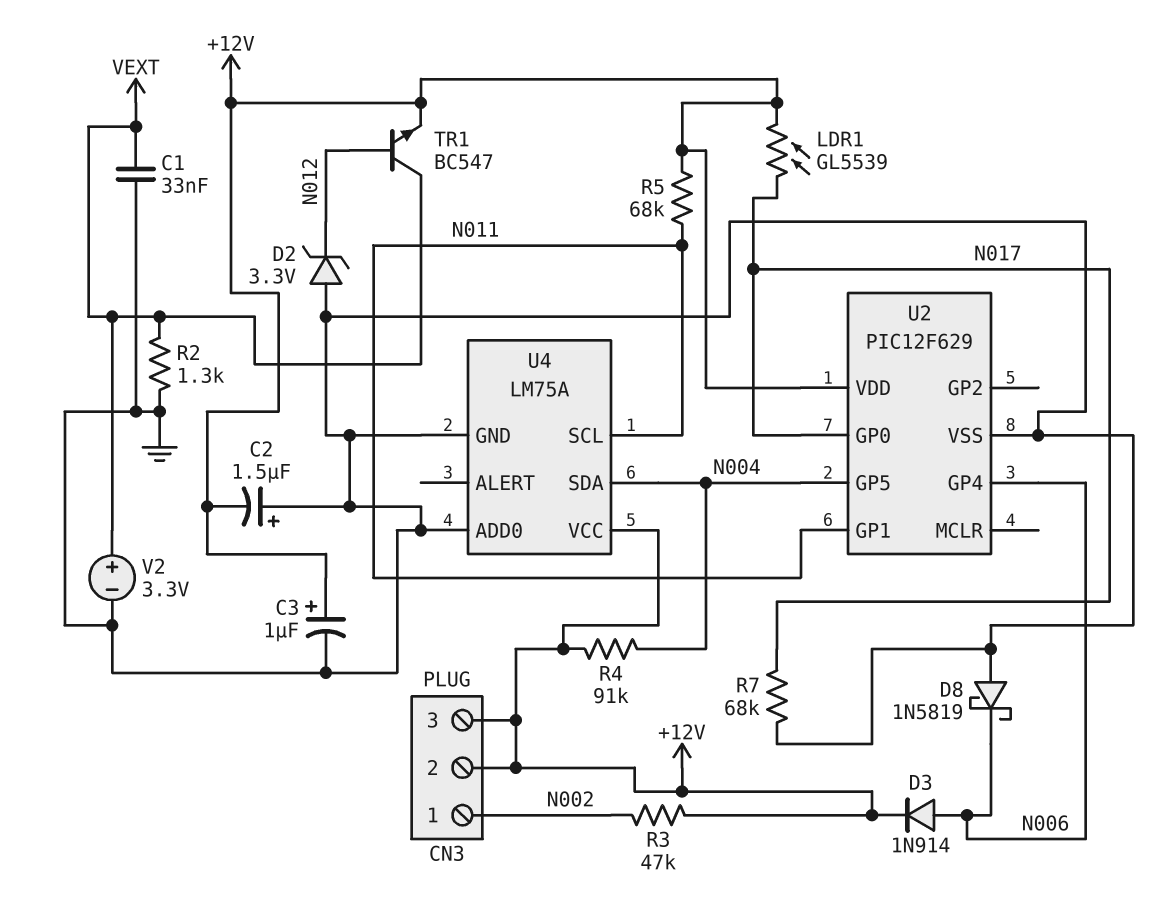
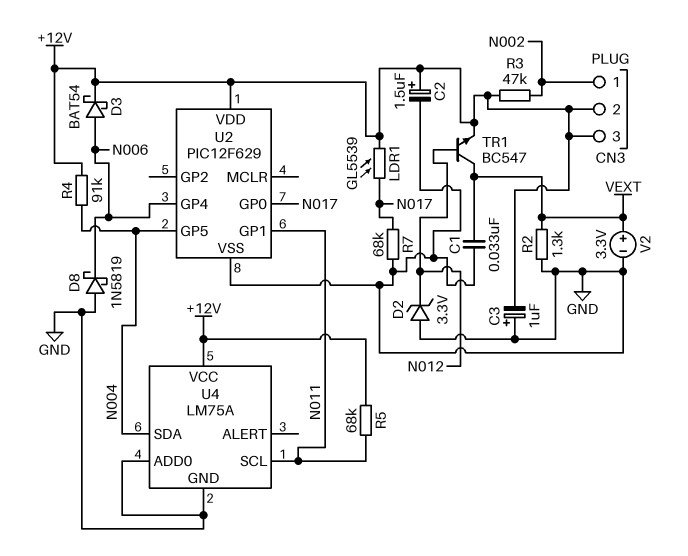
C2: 1.5uF (plus GND, minus +12V) -> 1.5uF (plus +12V, minus GND)
C3: 1uF (plus +12V, minus GND) -> 1uF (plus GND, minus +12V)
D3: diode 1N914 (A N006, K +12V) -> schottky BAT54 (A N006, K +12V)

